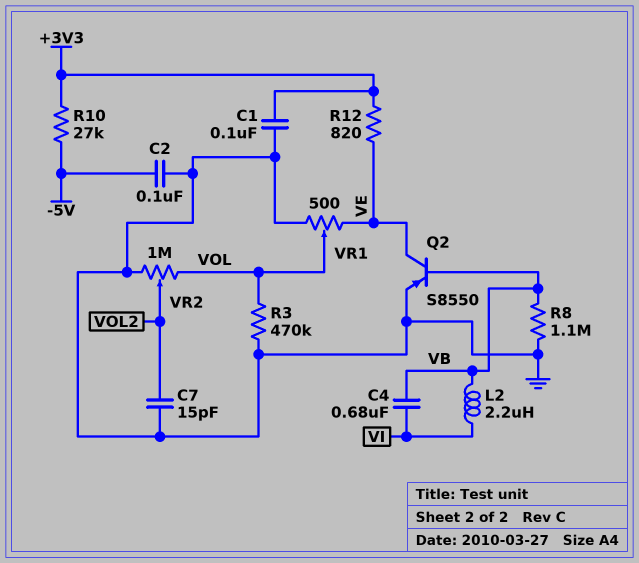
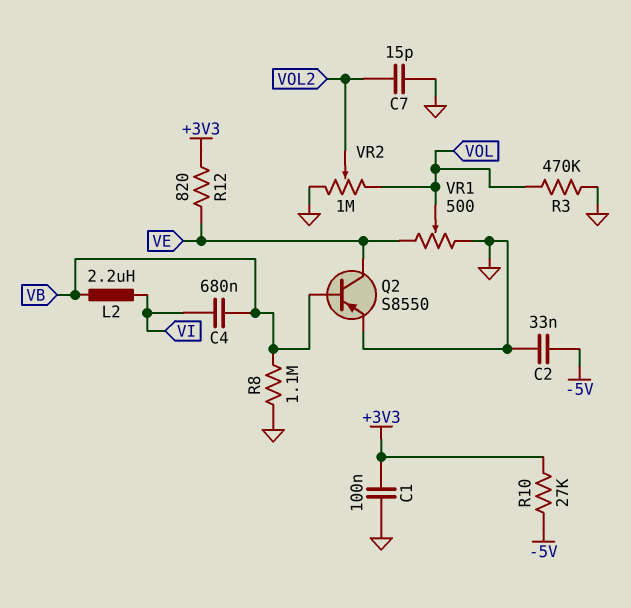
C2: 100nF (-5V, GND) -> 33nF (-5V, GND)

